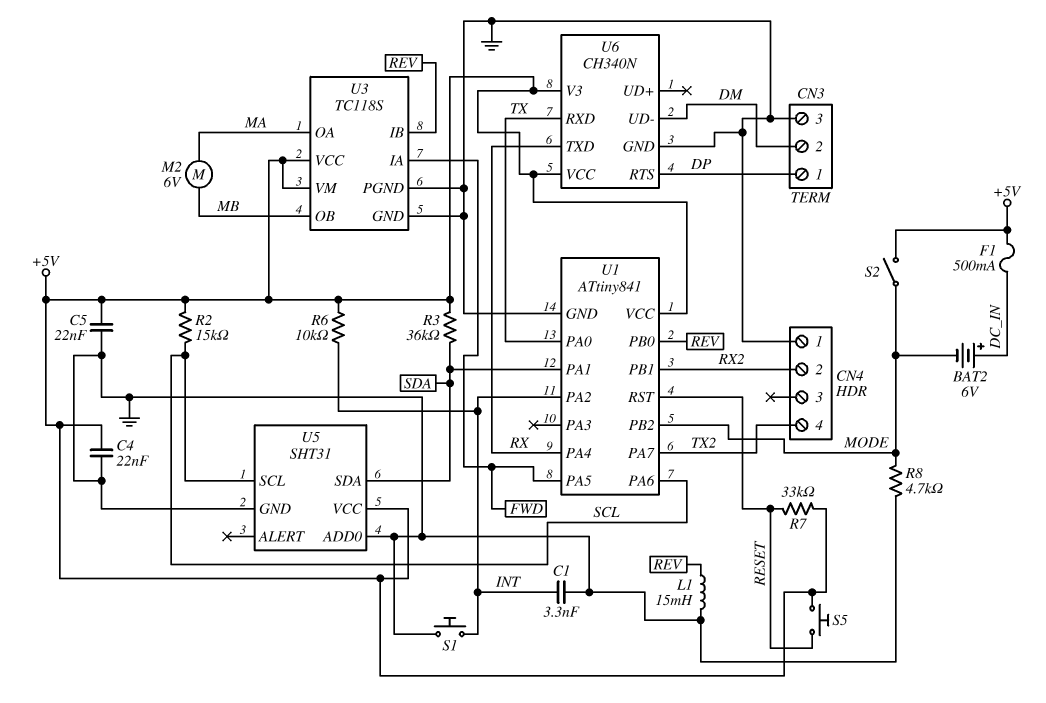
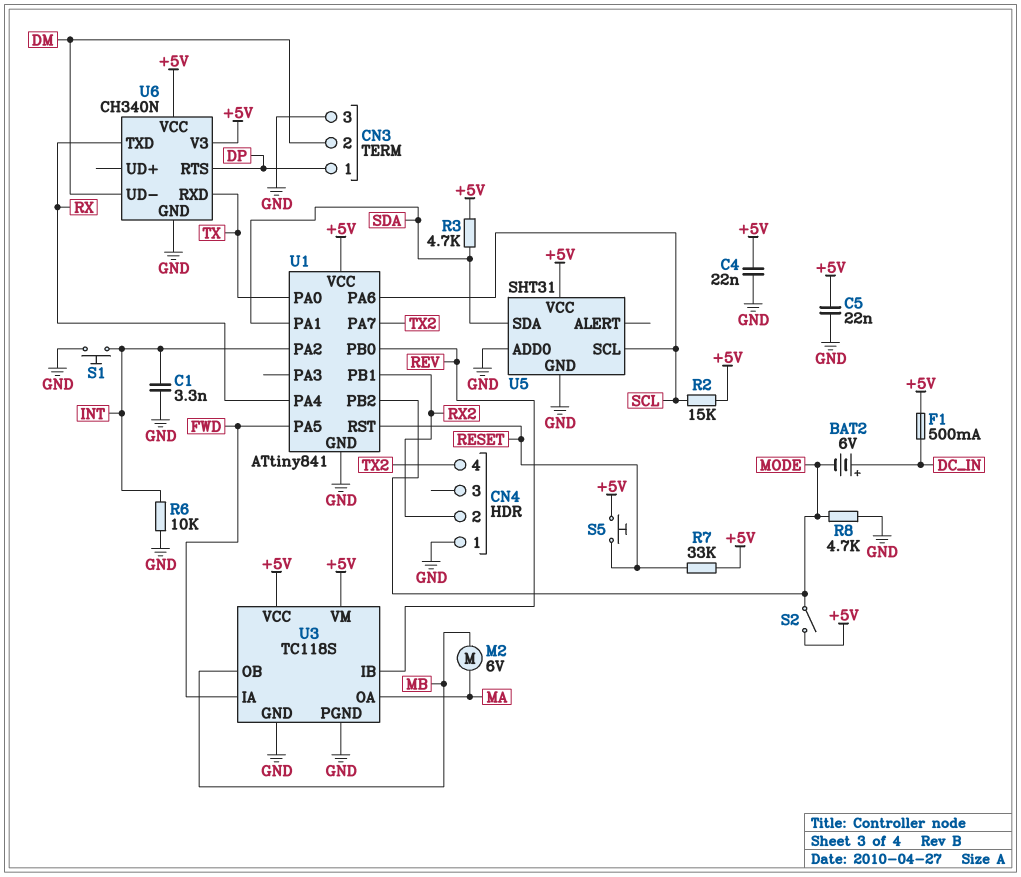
L1: 15mH (GND, REV) -> none
R3: 36k (+5V, SDA) -> 4.7k (+5V, SDA)
R6: 10k (+5V, INT) -> 10k (GND, INT)

